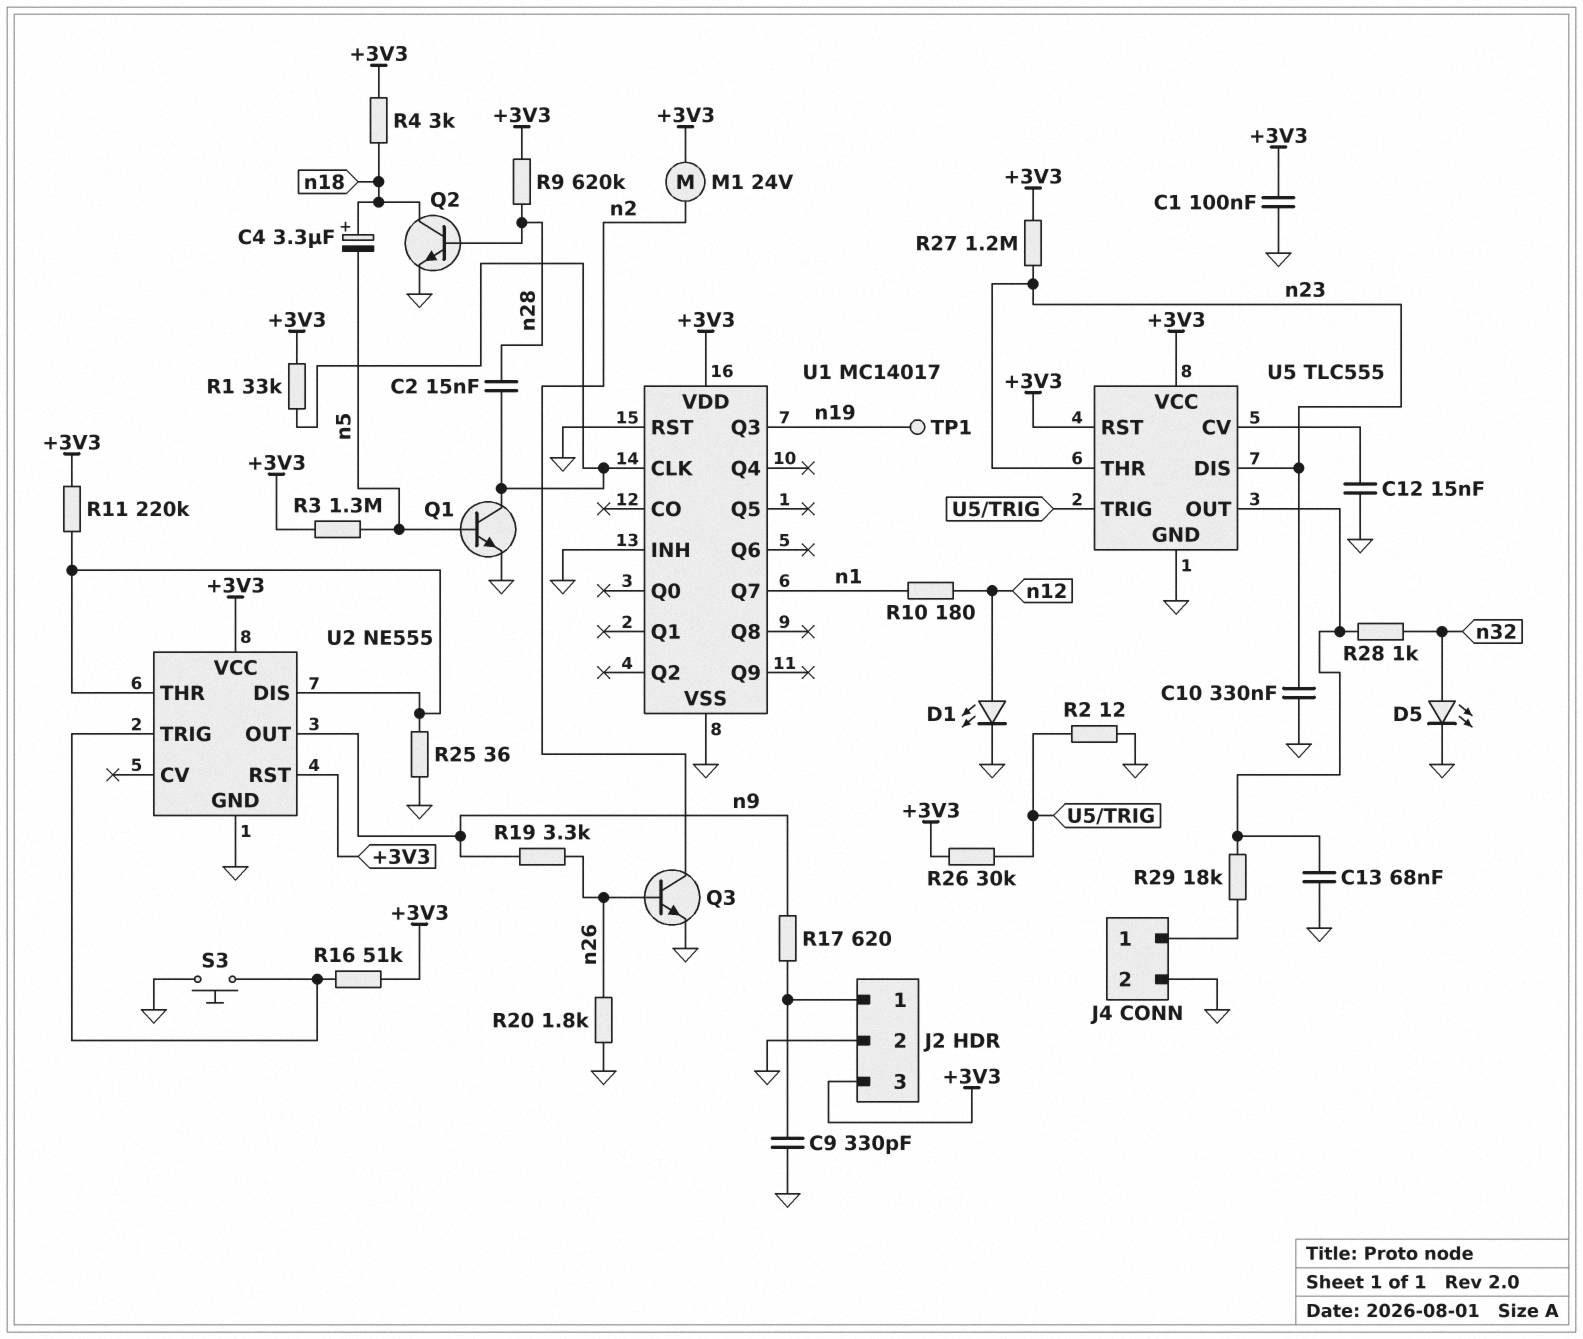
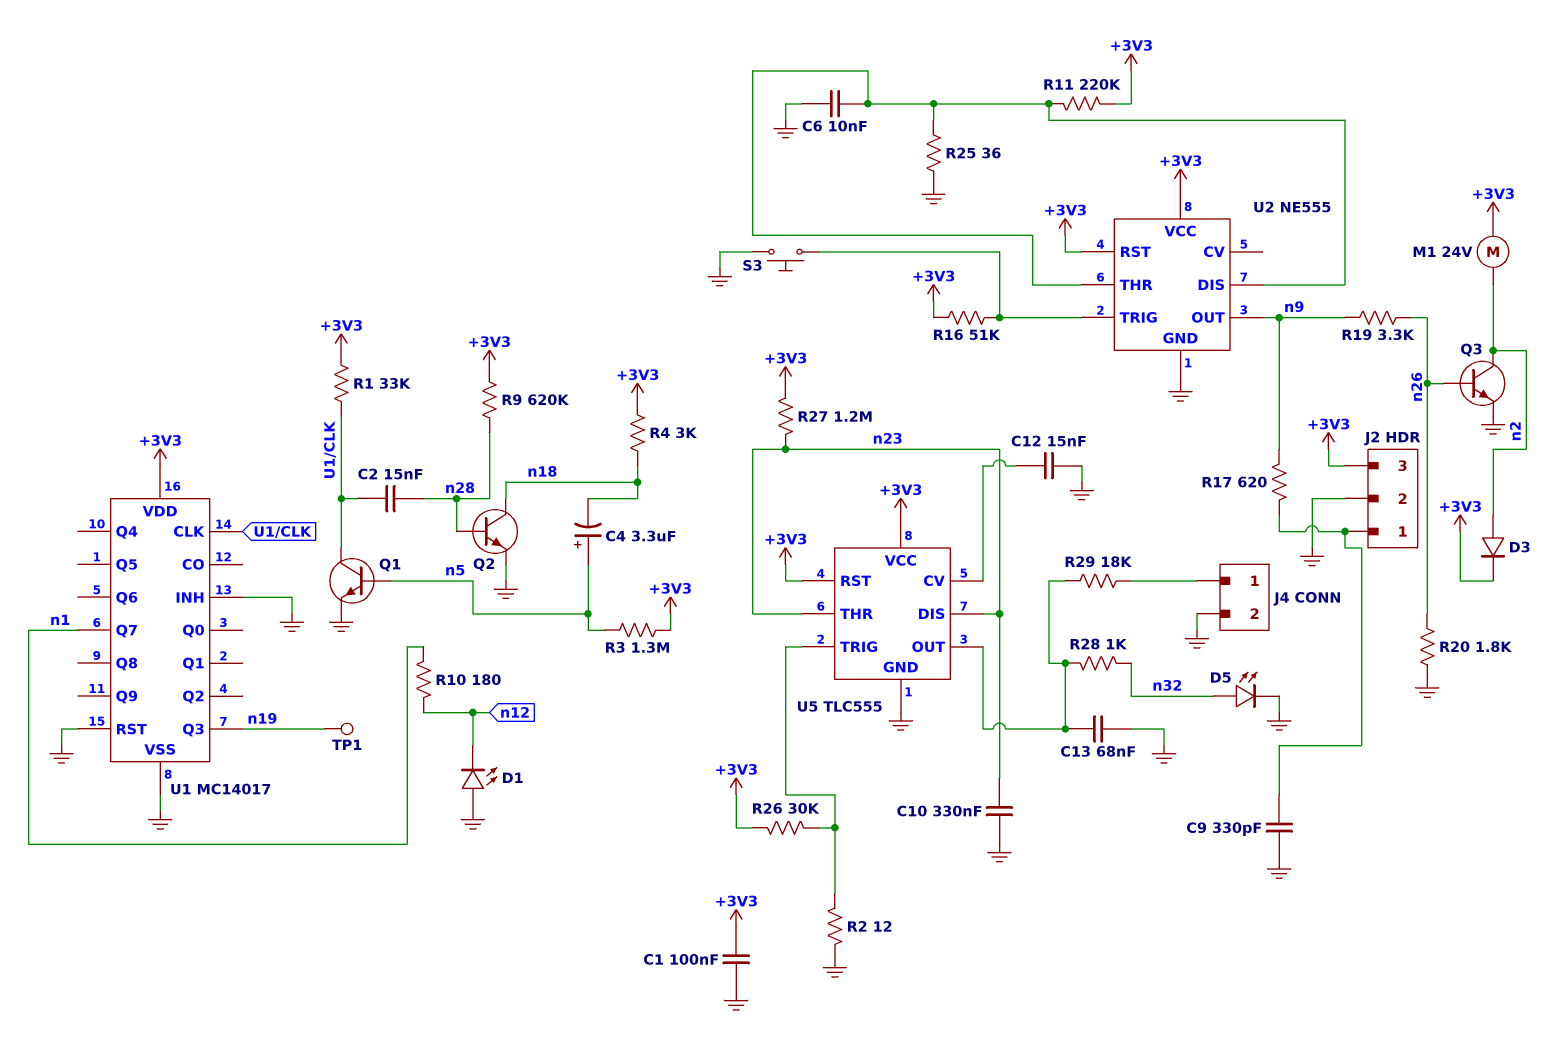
C4: 3.3uF (plus n18, minus n5) -> 3.3uF (plus n5, minus n18)
C6: none -> 10nF (GND, U2/DIS)
D1: LED (A n12, K GND) -> LED (A GND, K n12)
D3: none -> diode (A n2, K +3V3)

